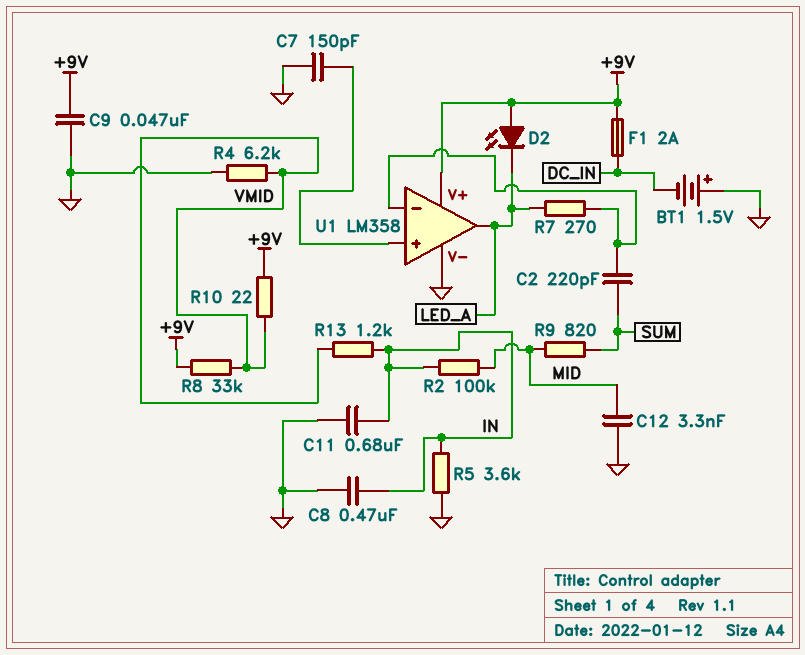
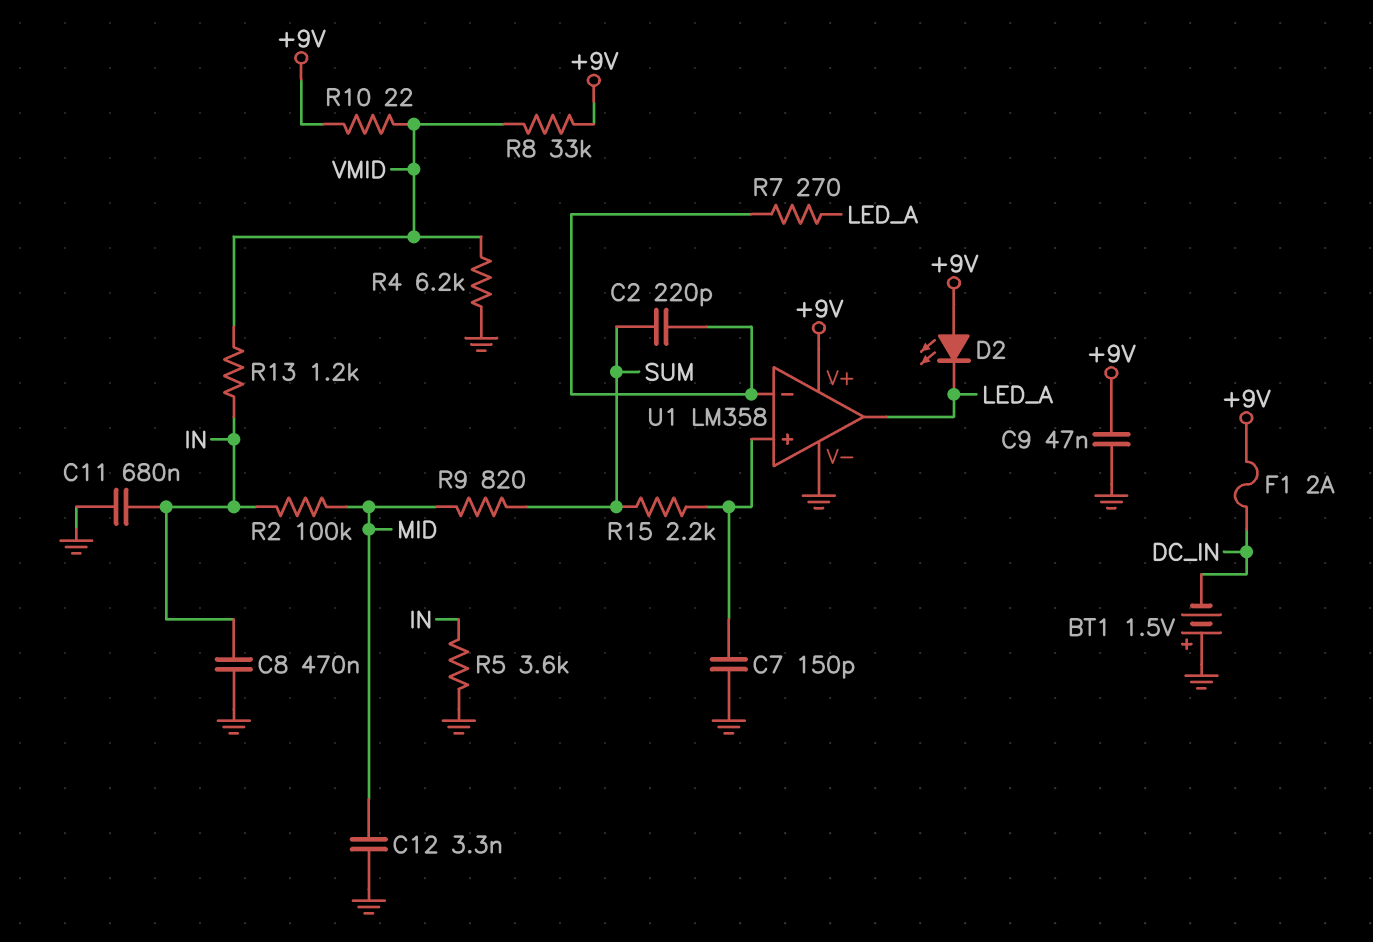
R15: none -> 2.2k (SUM, U1/in+)

